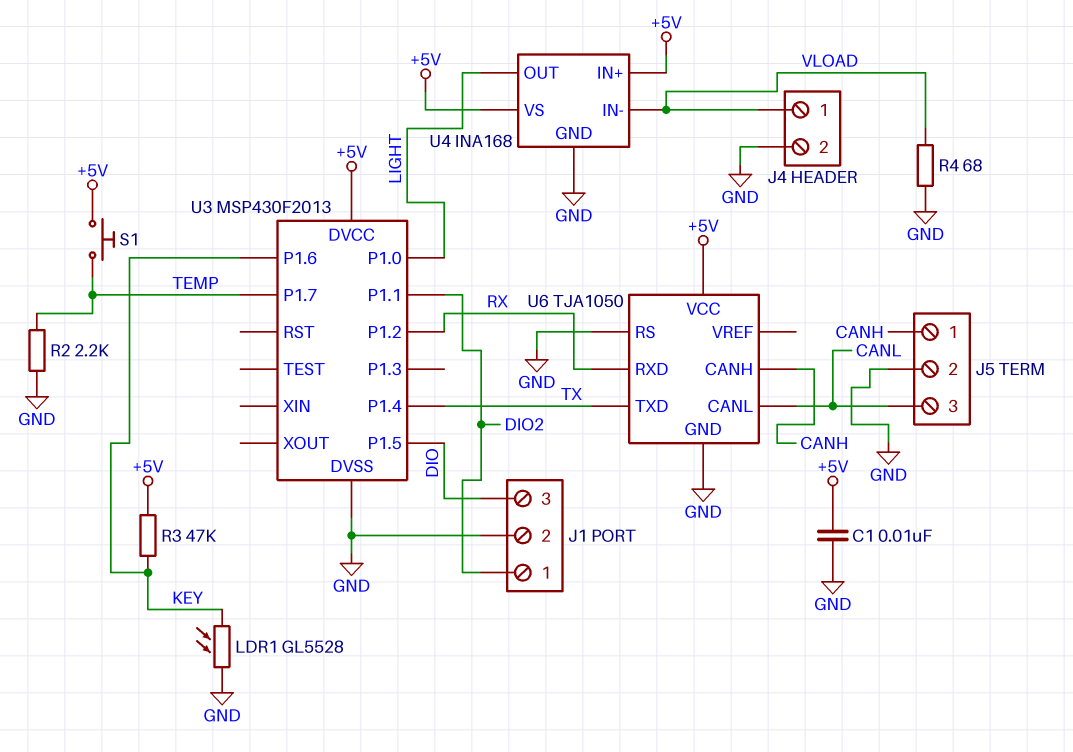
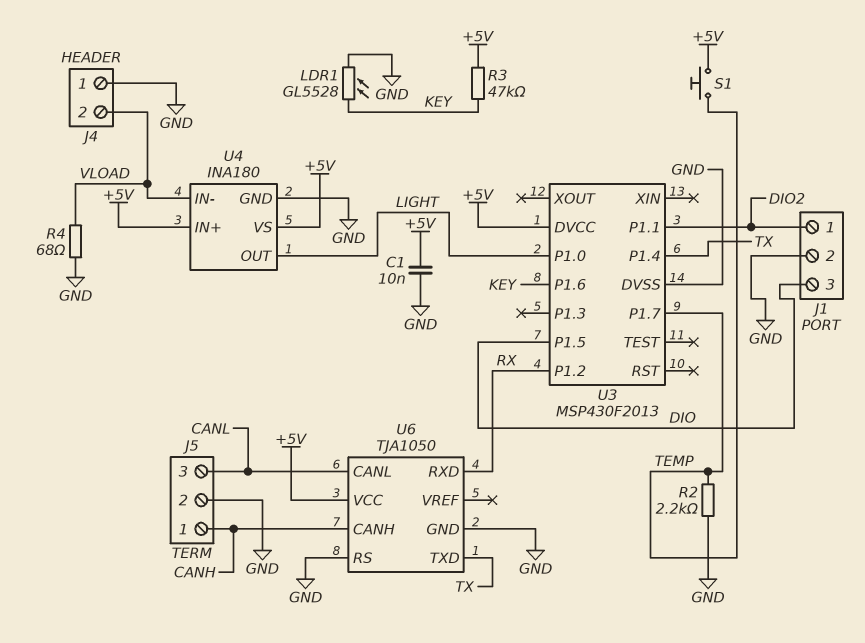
J4 pin 1: VLOAD -> GND
J4 pin 2: GND -> VLOAD
U4: INA168 -> INA180

